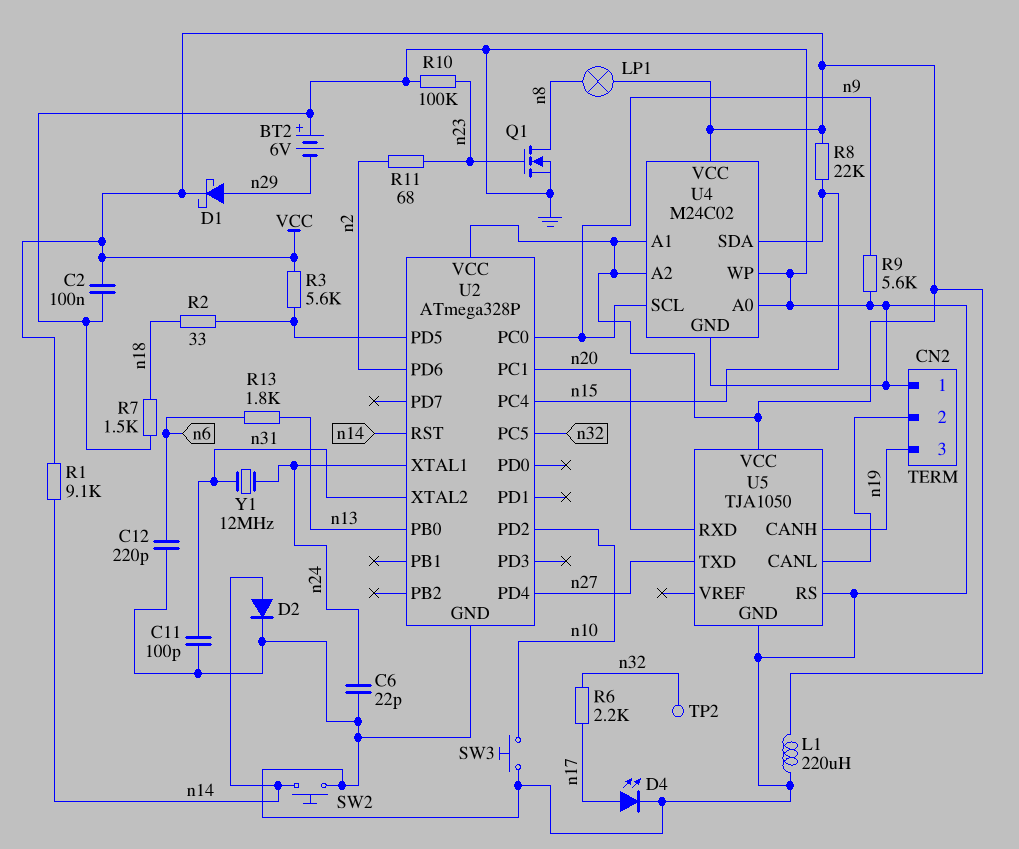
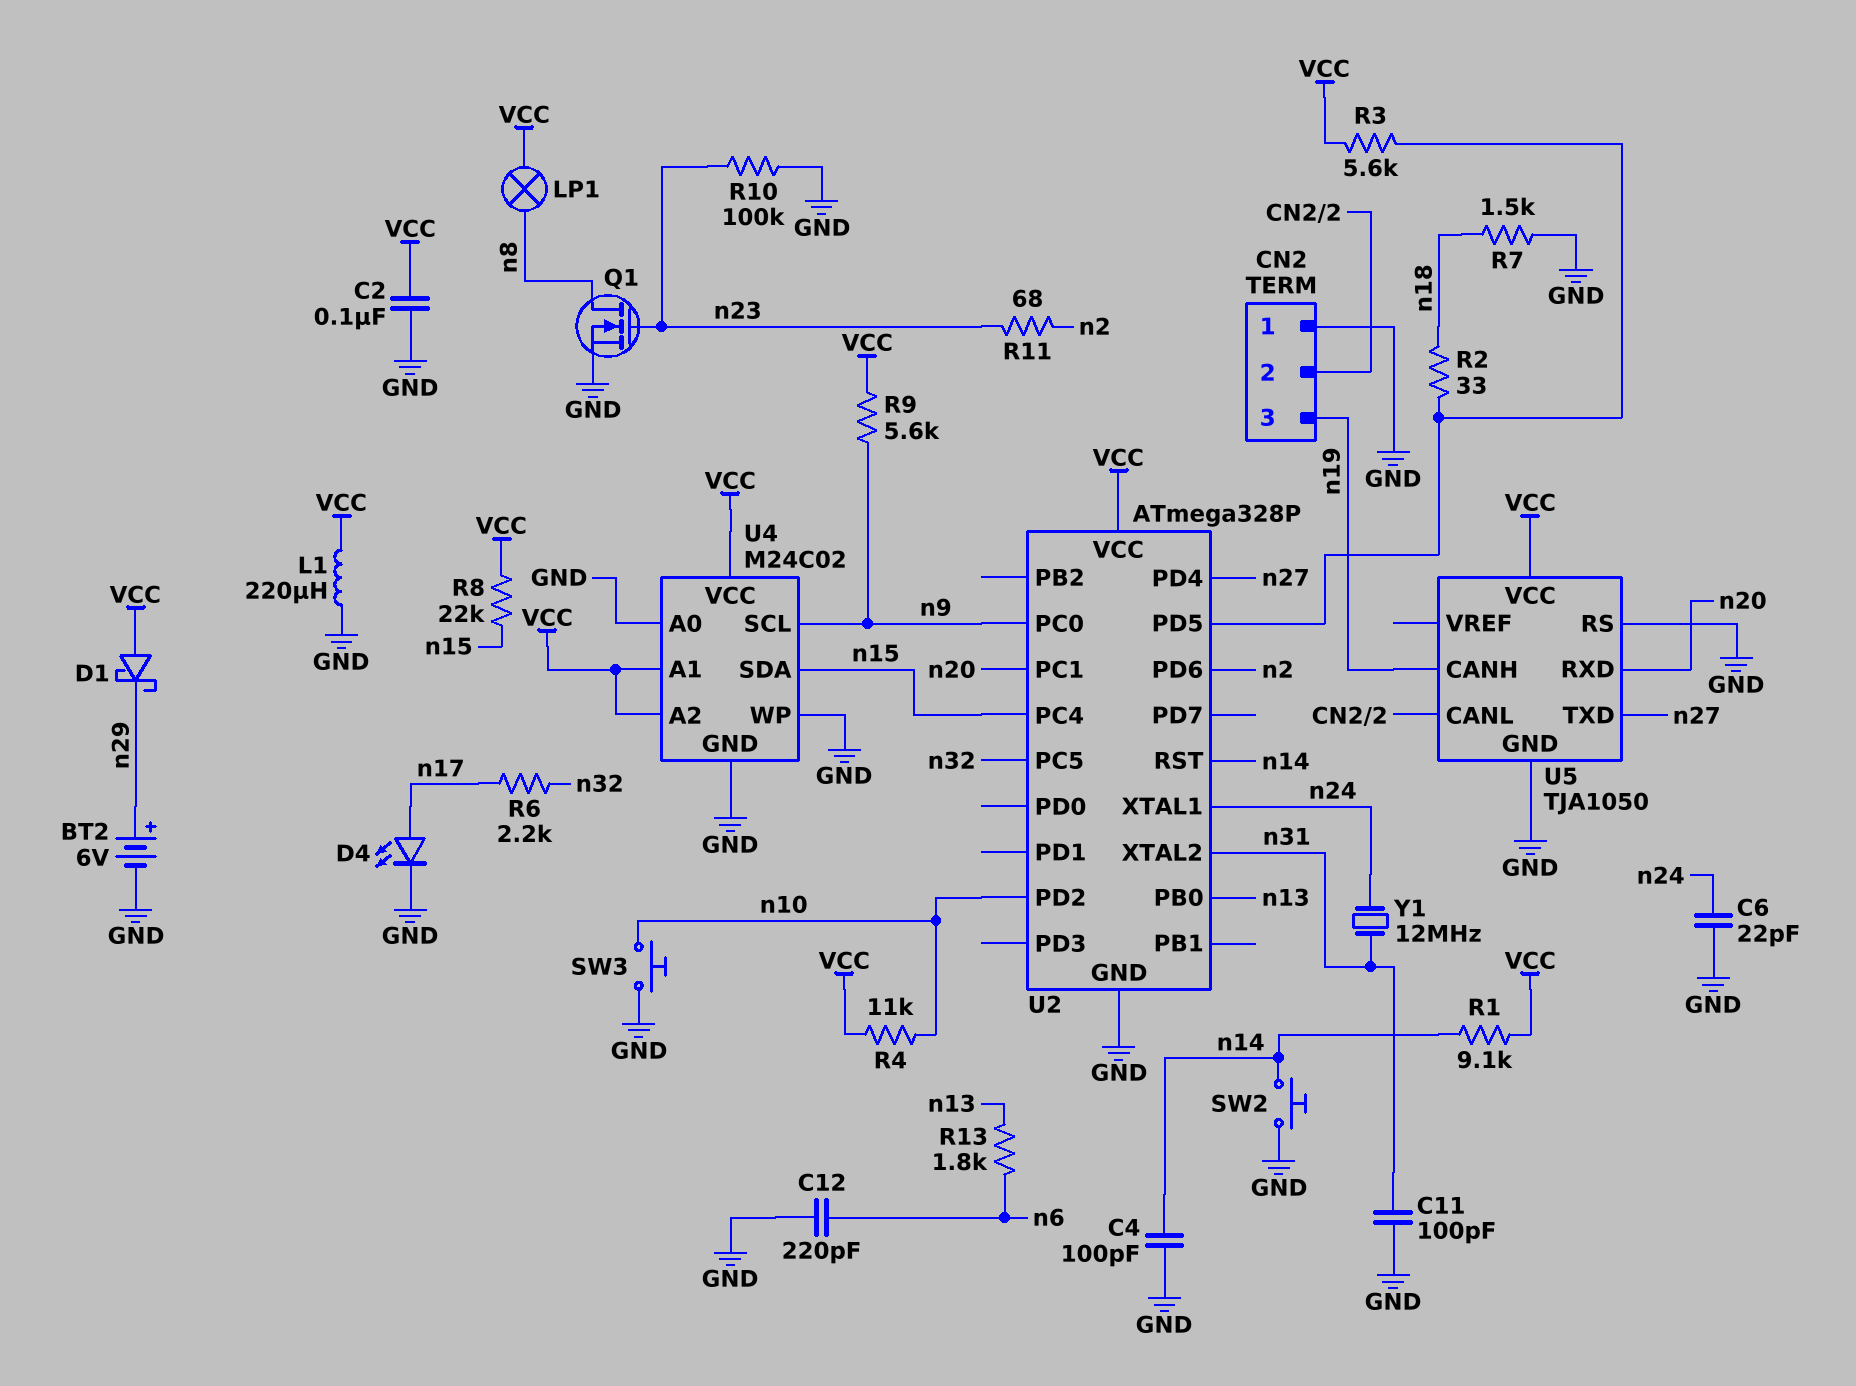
BT2: 6V (plus GND, minus n29) -> 6V (plus n29, minus GND)
C4: none -> 100pF (GND, n14)
D1: schottky (A n29, K VCC) -> schottky (A VCC, K n29)
D2: diode (A n14, K GND) -> none
R4: none -> 11k (VCC, n10)
R9: 5.6k (GND, n9) -> 5.6k (VCC, n9)
TP2: test point (n32) -> none

